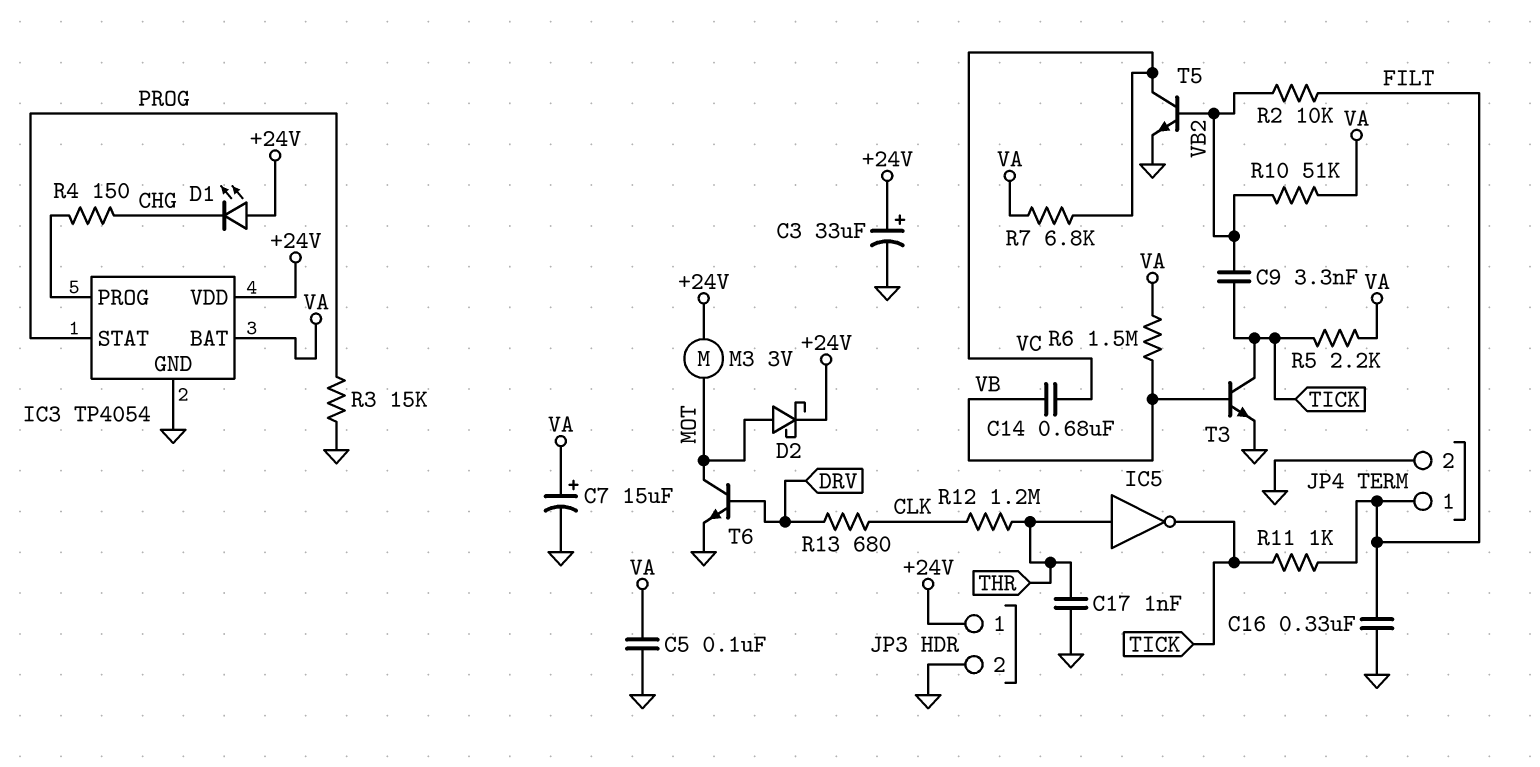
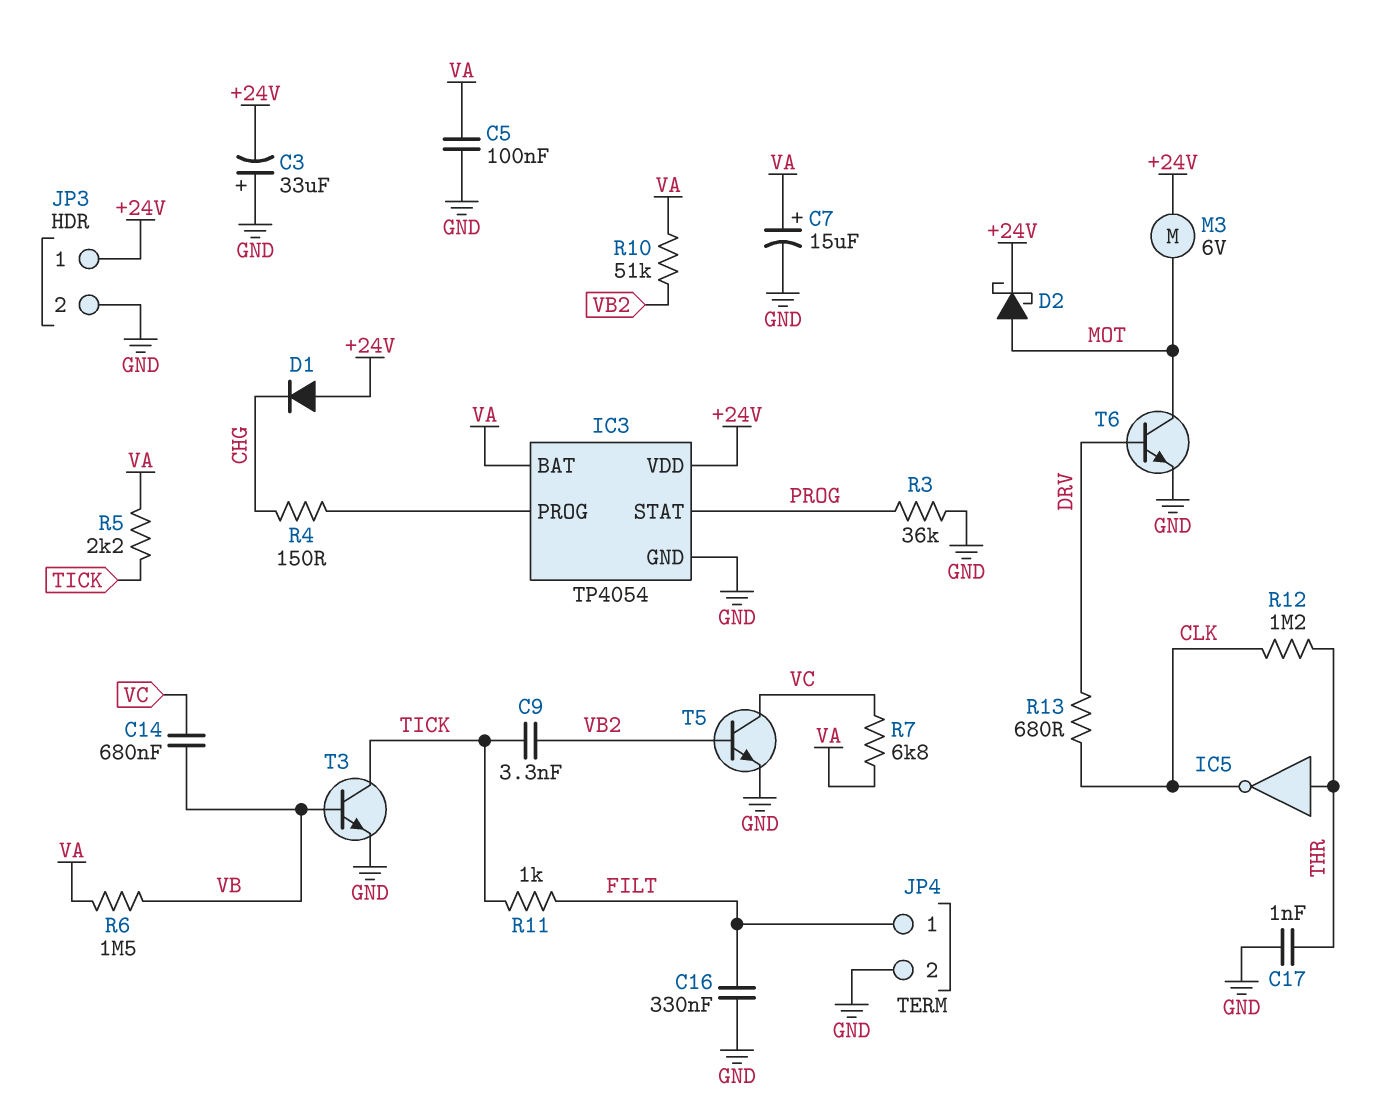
C3: 33uF (plus +24V, minus GND) -> 33uF (plus GND, minus +24V)
D1: LED (A +24V, K CHG) -> diode (A +24V, K CHG)
IC5: NOT (in THR, out TICK) -> NOT (in THR, out CLK)
M3: motor 3V (+24V, MOT) -> motor 6V (+24V, MOT)
R2: 10k (FILT, VB2) -> none
R3: 15k (GND, PROG) -> 36k (GND, PROG)

